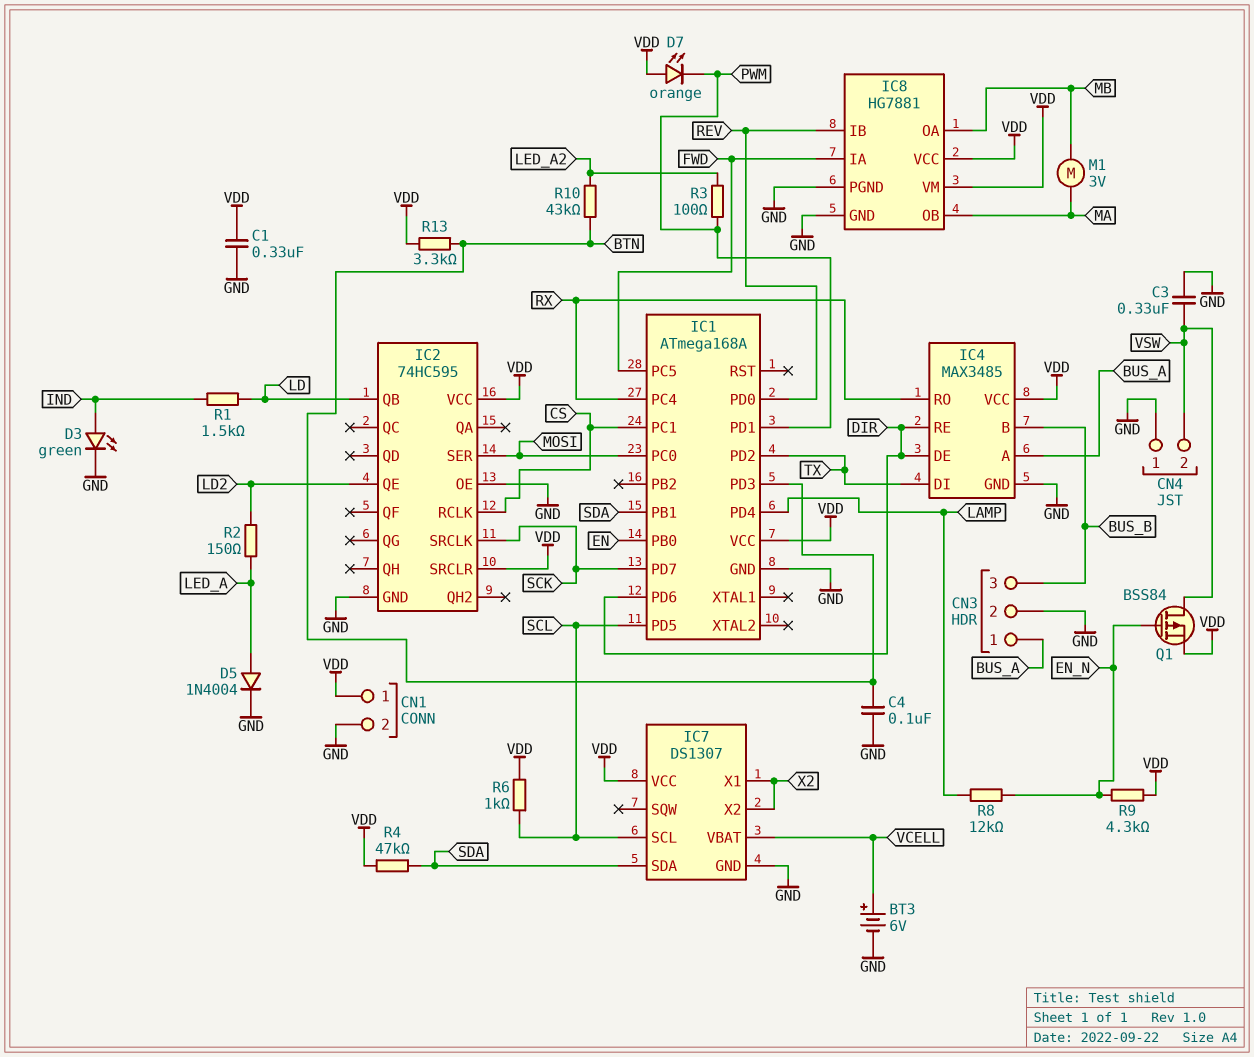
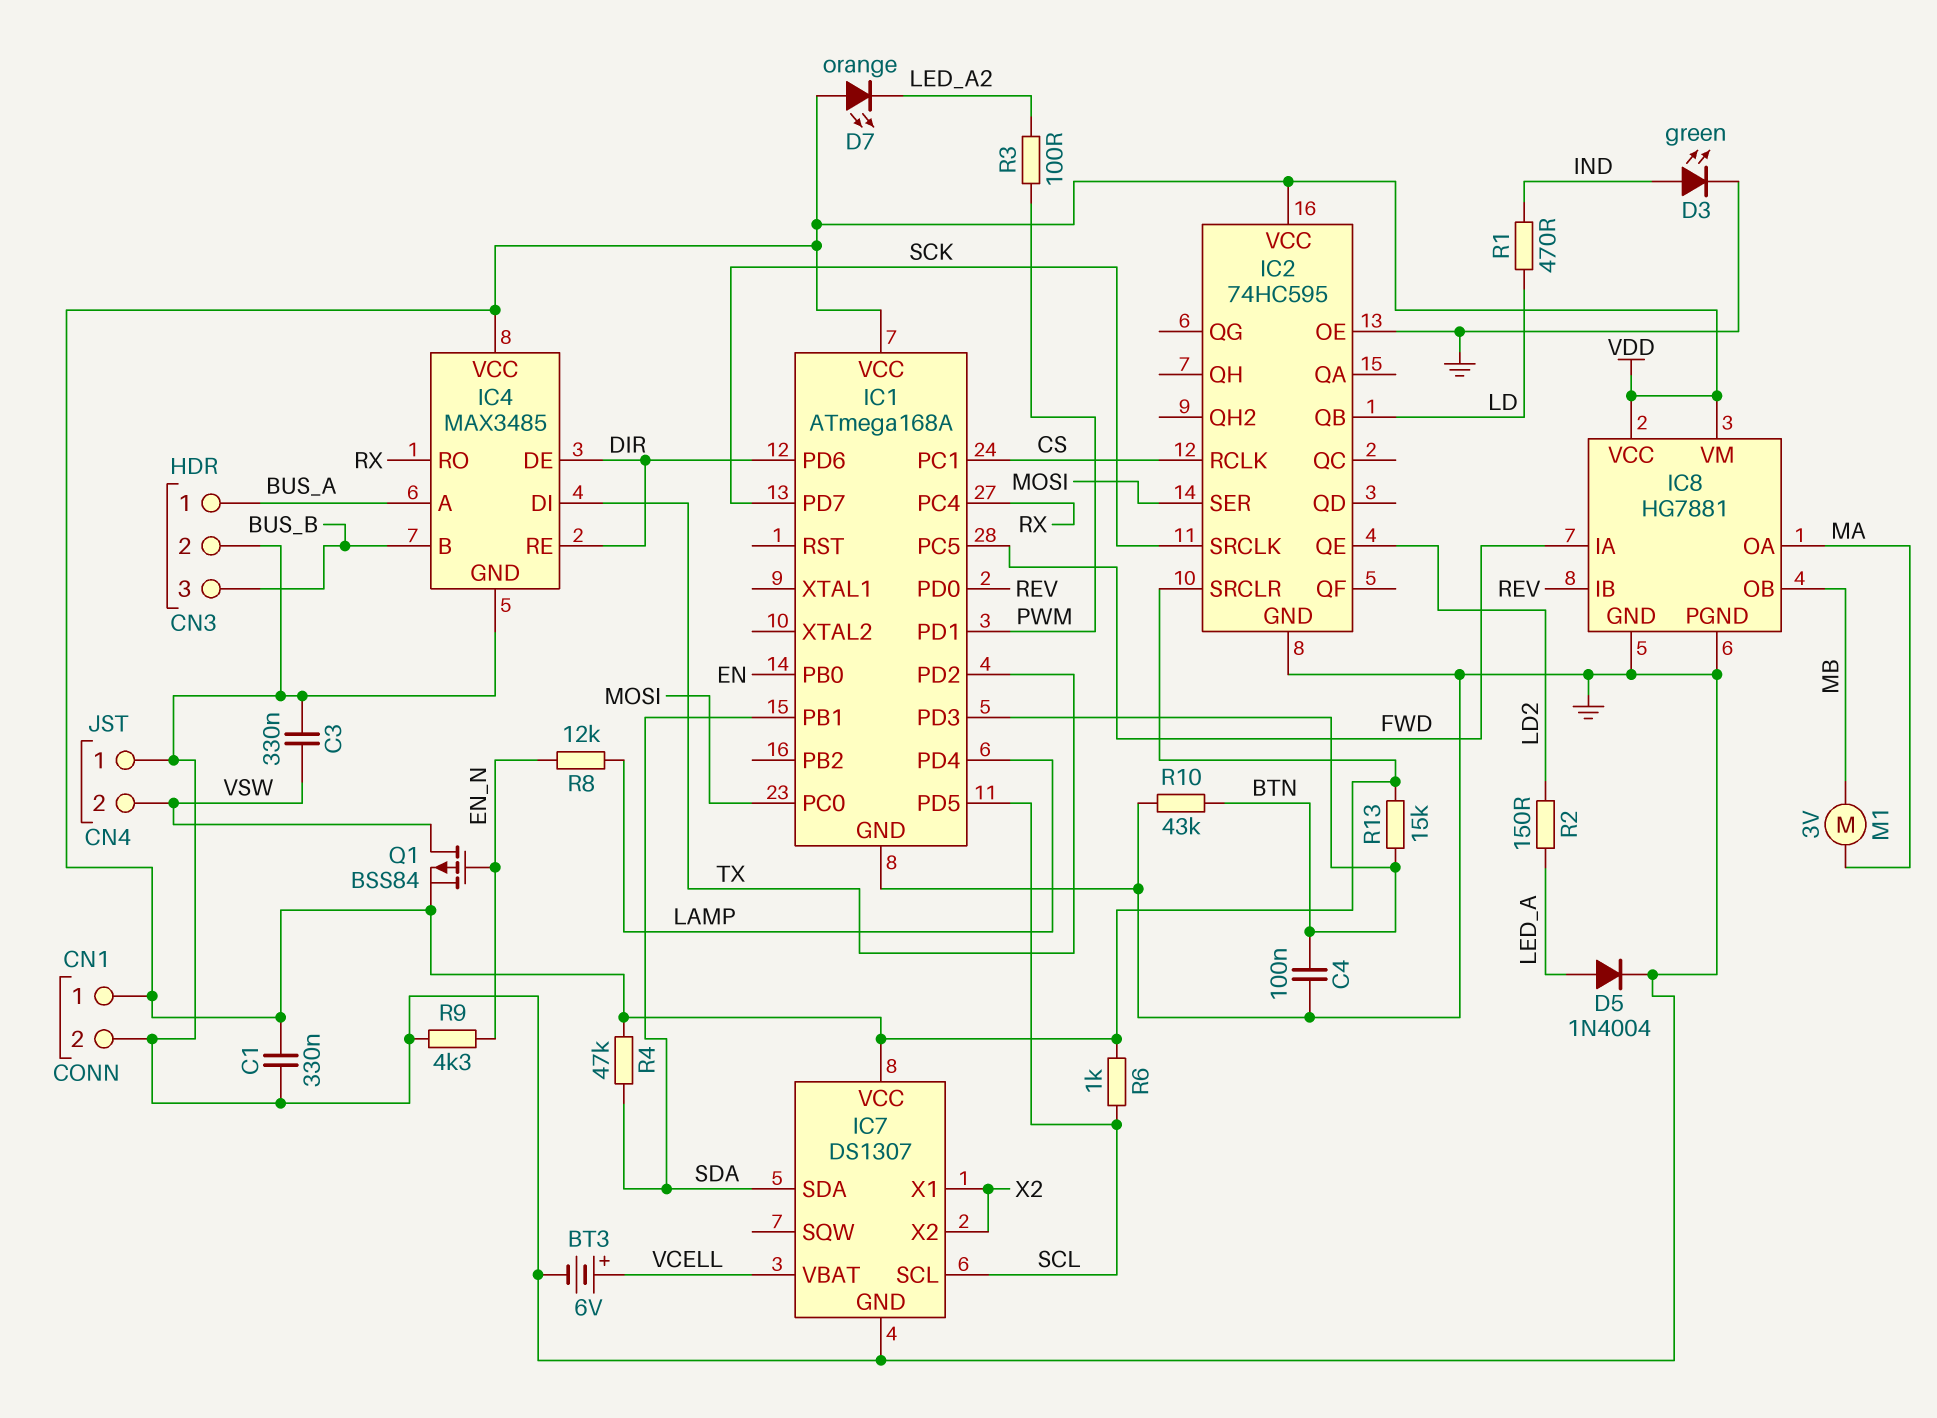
D7: LED orange (A VDD, K PWM) -> LED orange (A VDD, K LED_A2)
IC8 pin OA: MB -> MA
IC8 pin OB: MA -> MB
R1: 1.5k (IND, LD) -> 470 (IND, LD)
R9: 4.3k (EN_N, VDD) -> 4.3k (EN_N, GND)
R10: 43k (BTN, LED_A2) -> 43k (BTN, GND)
R13: 3.3k (BTN, VDD) -> 15k (BTN, VDD)

